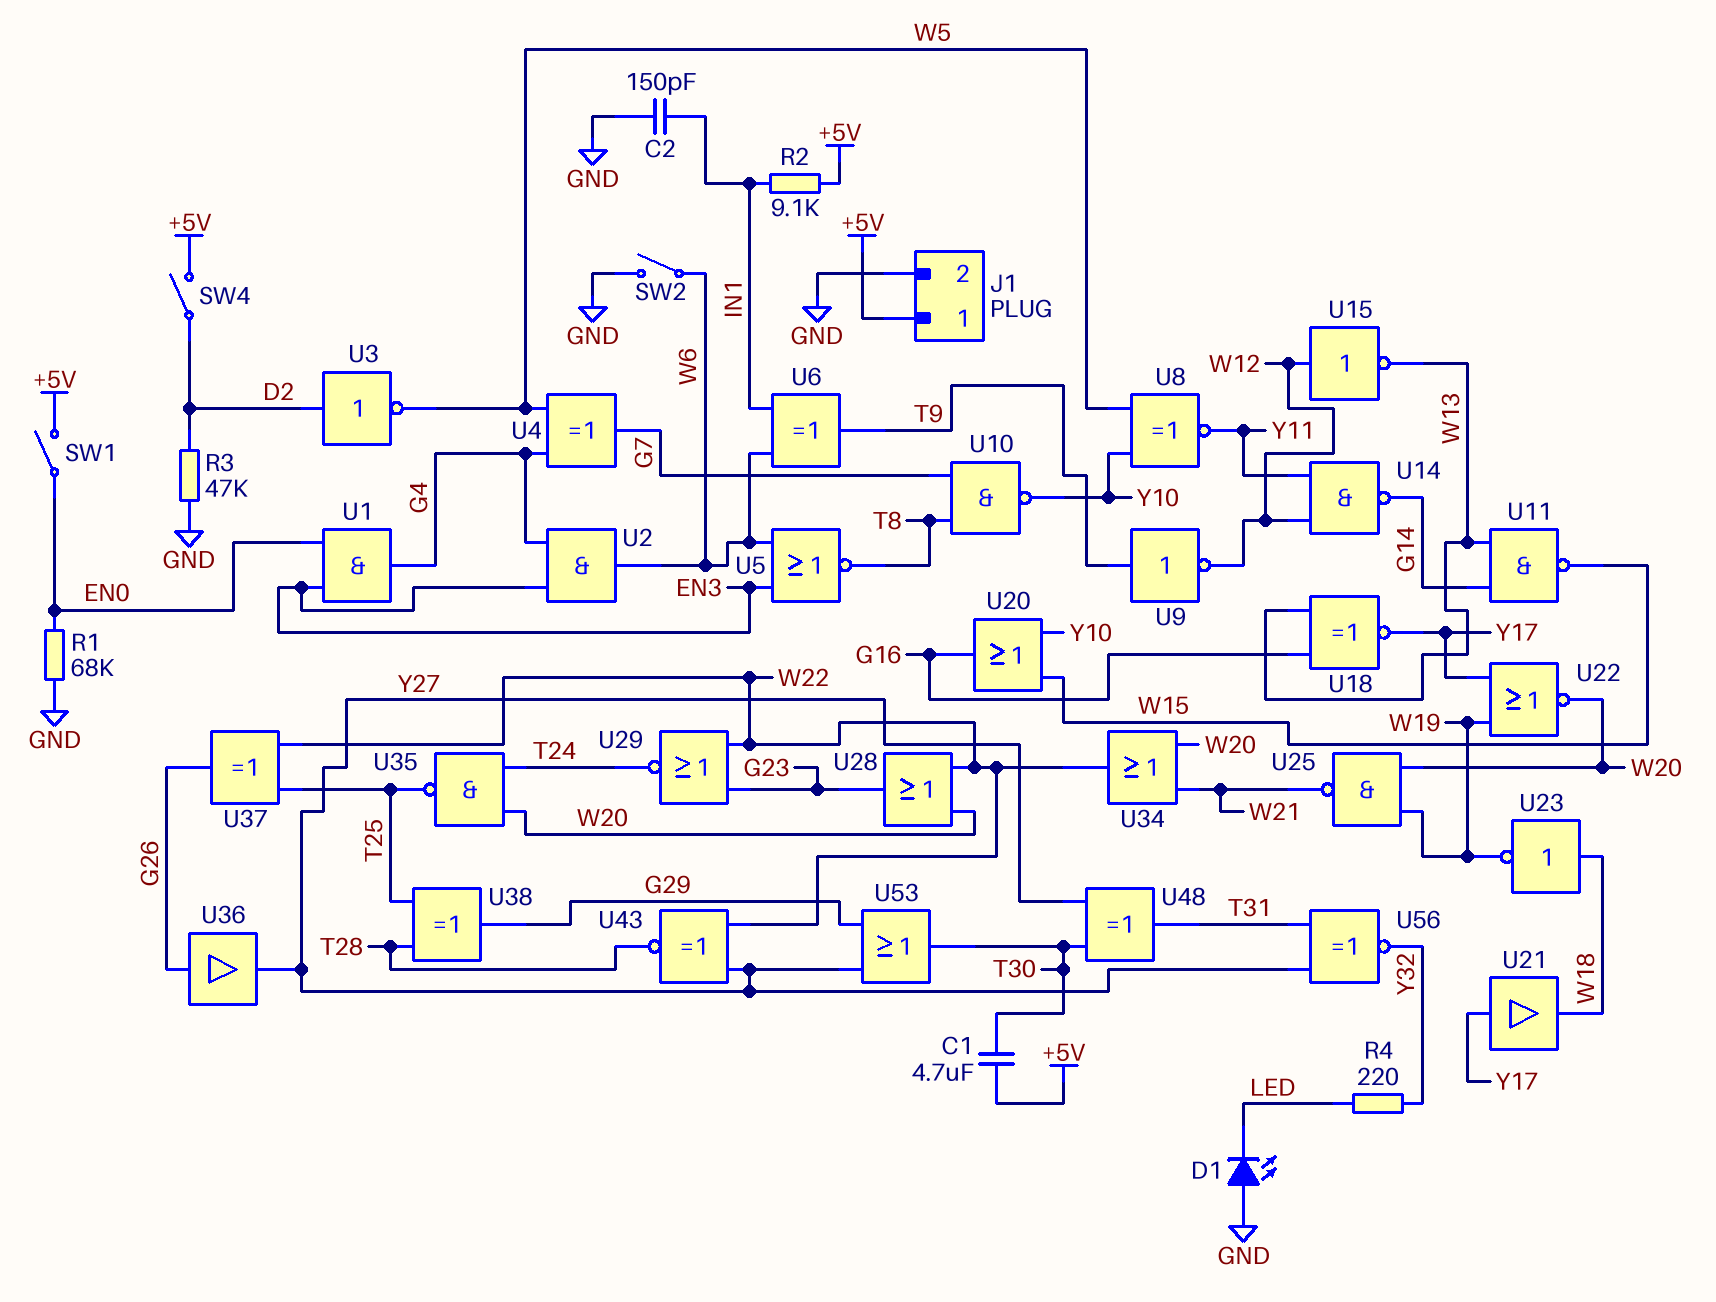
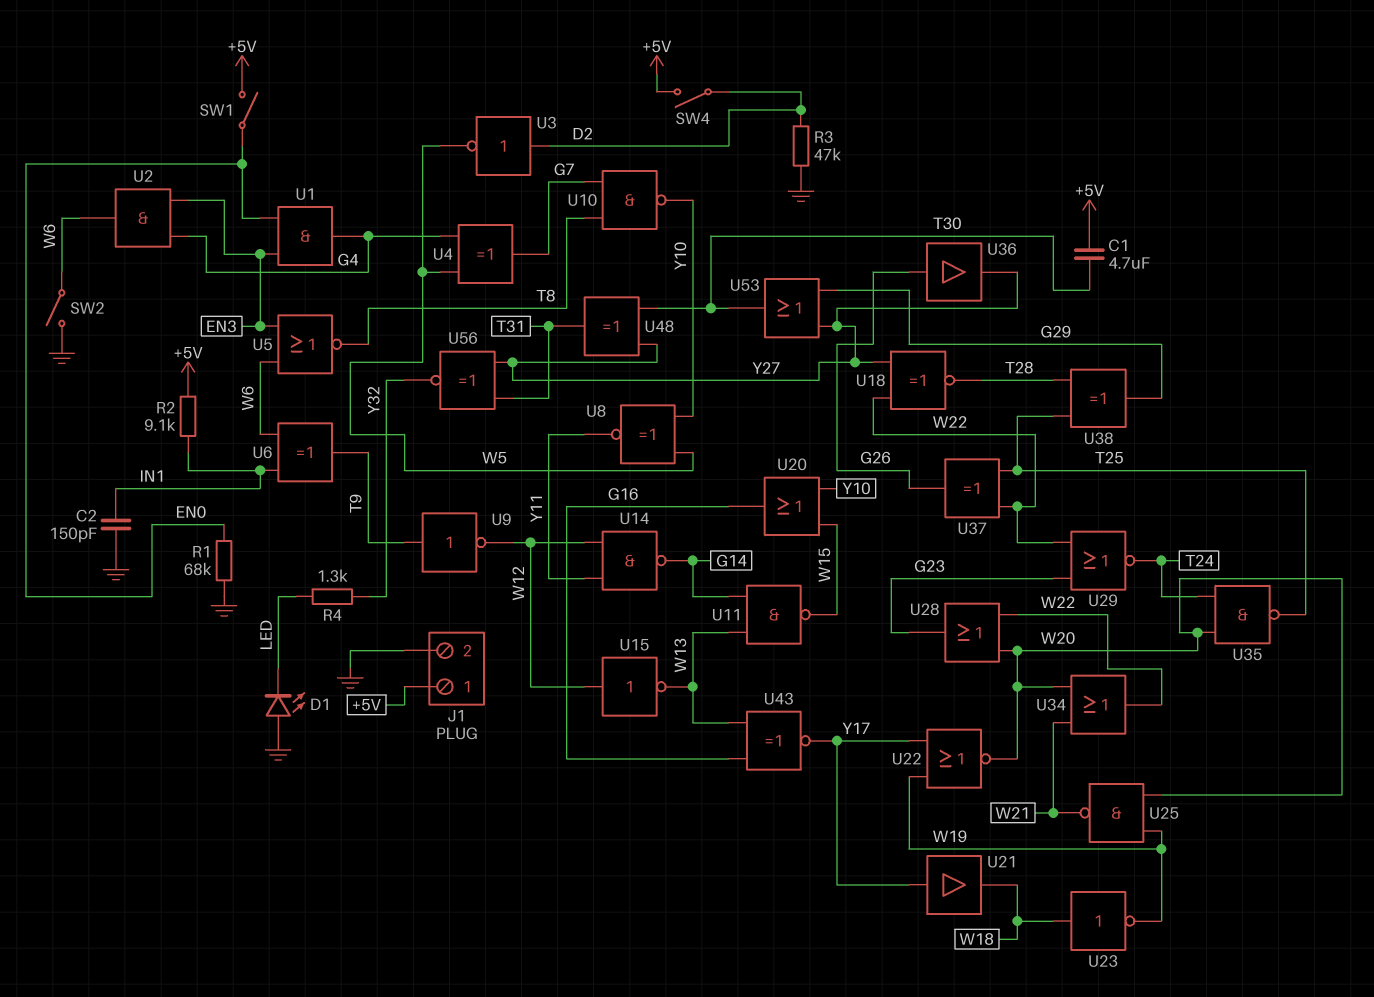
R4: 220 (LED, Y32) -> 1.3k (LED, Y32)
U18: XNOR (in G16, in W13, out Y17) -> XNOR (in W22, in Y27, out T28)
U43: XNOR (in W22, in Y27, out T28) -> XNOR (in G16, in W13, out Y17)

